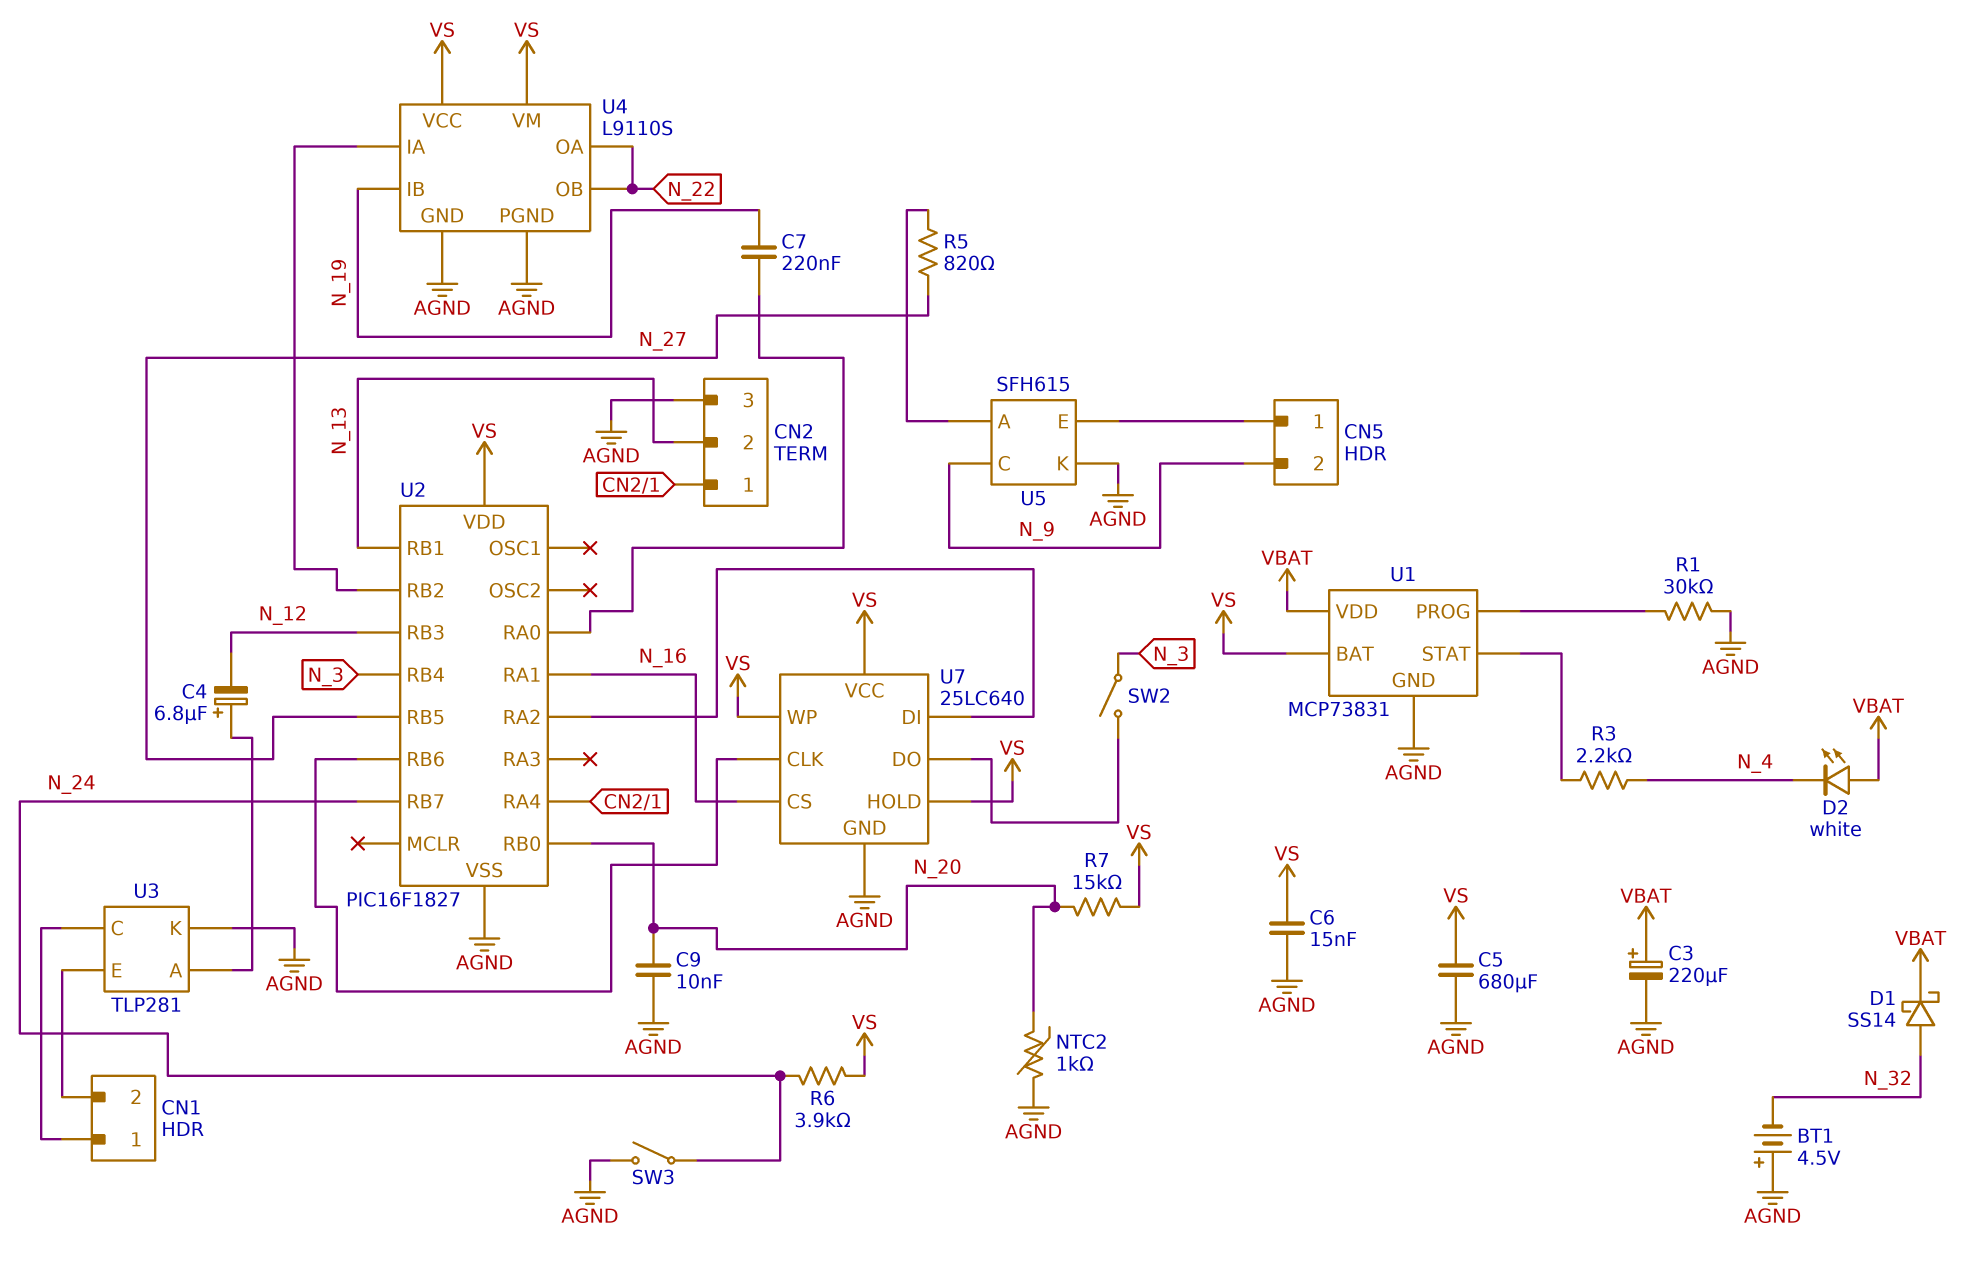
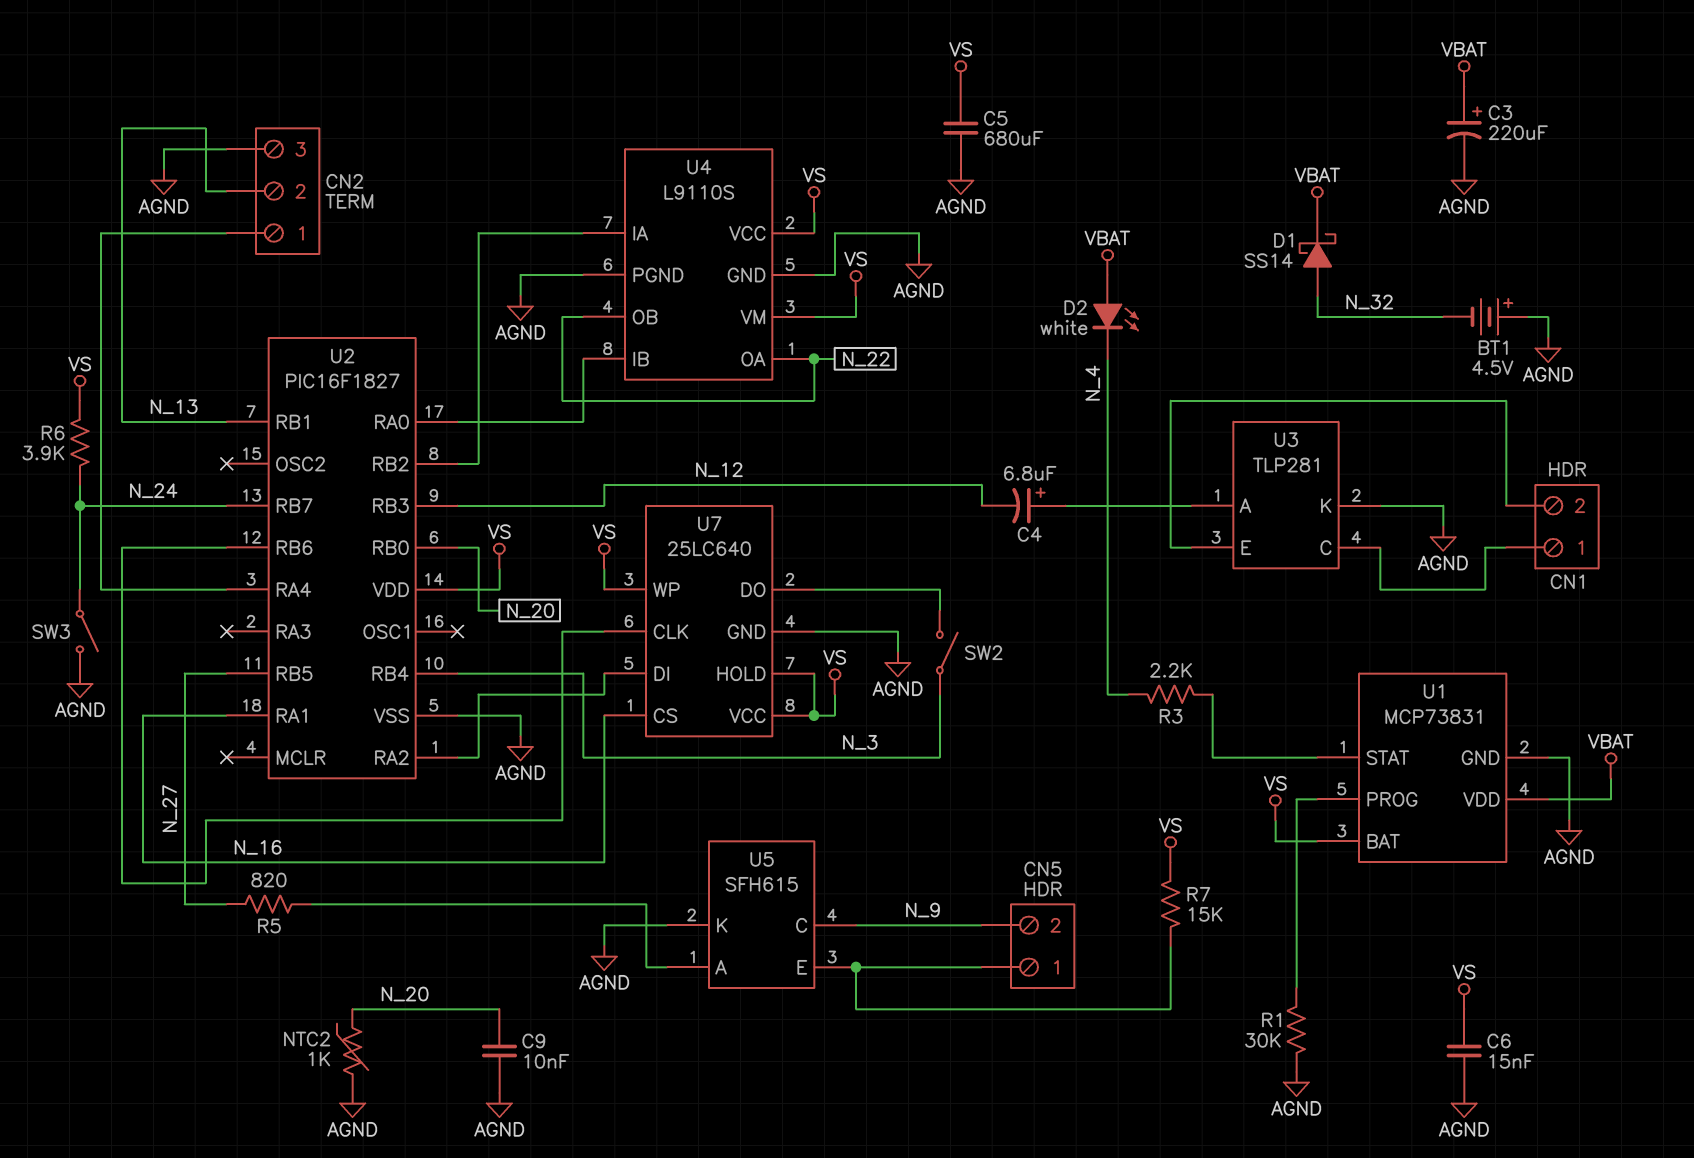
C7: 220nF (N_19, U2/RA0) -> none
R7: 15k (N_20, VS) -> 15k (CN5/1, VS)
U4 pin IB: N_19 -> U2/RA0

